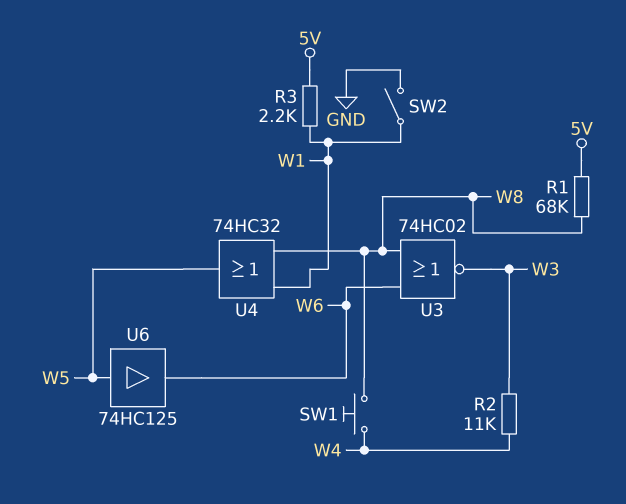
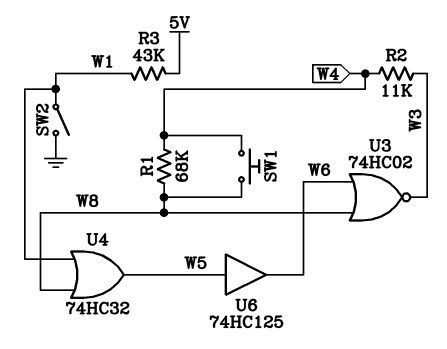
R1: 68k (5V, W8) -> 68k (W4, W8)
R3: 2.2k (5V, W1) -> 43k (5V, W1)

